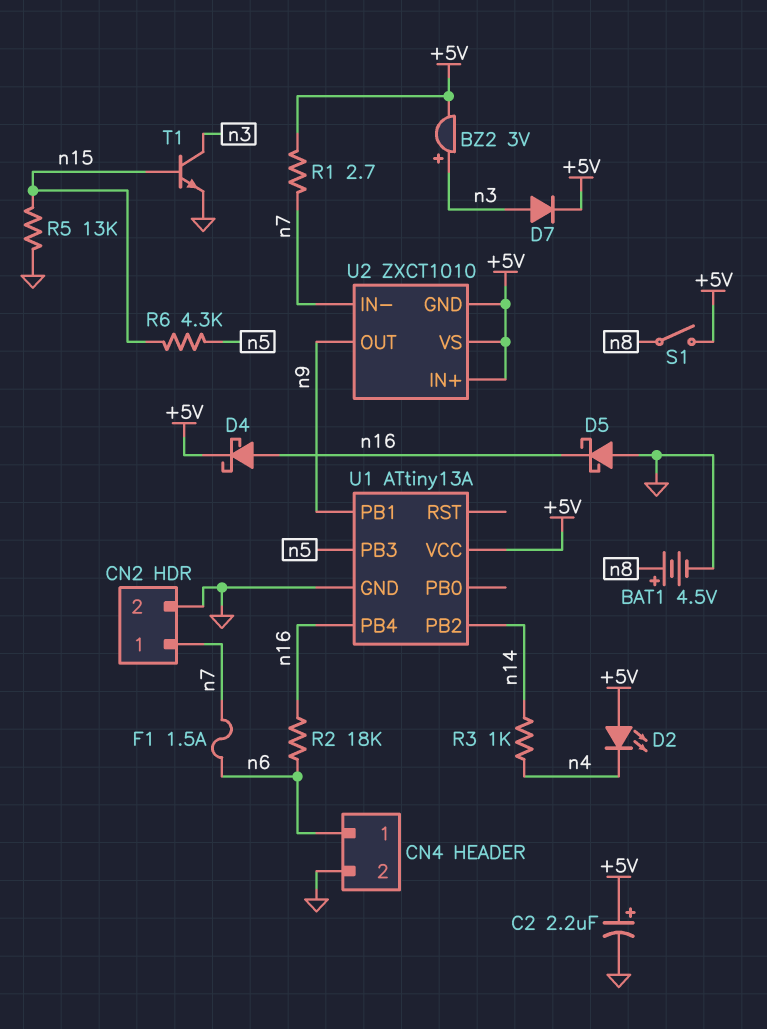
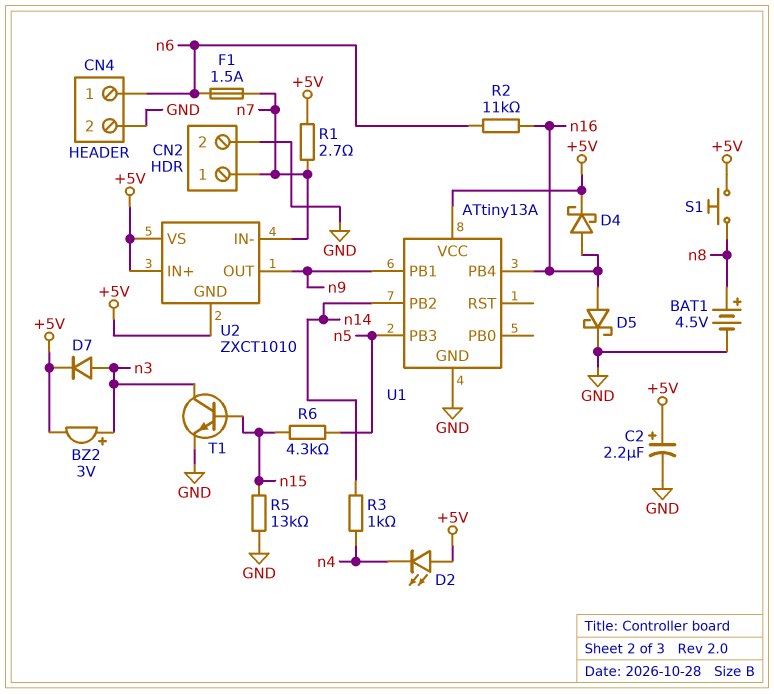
D5: schottky (A GND, K n16) -> schottky (A n16, K GND)
R2: 18k (n6, n16) -> 11k (n6, n16)
S1: switch (+5V, n8) -> button (+5V, n8)

